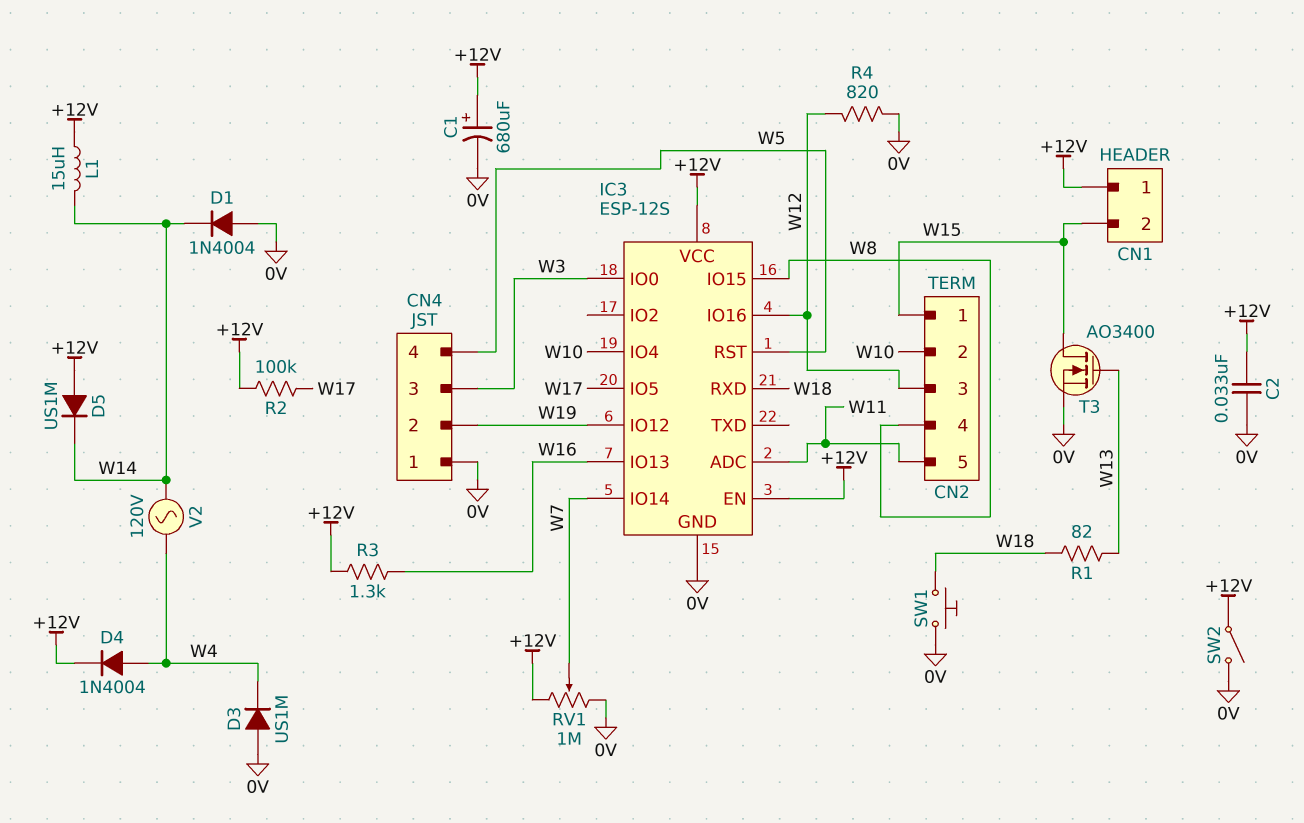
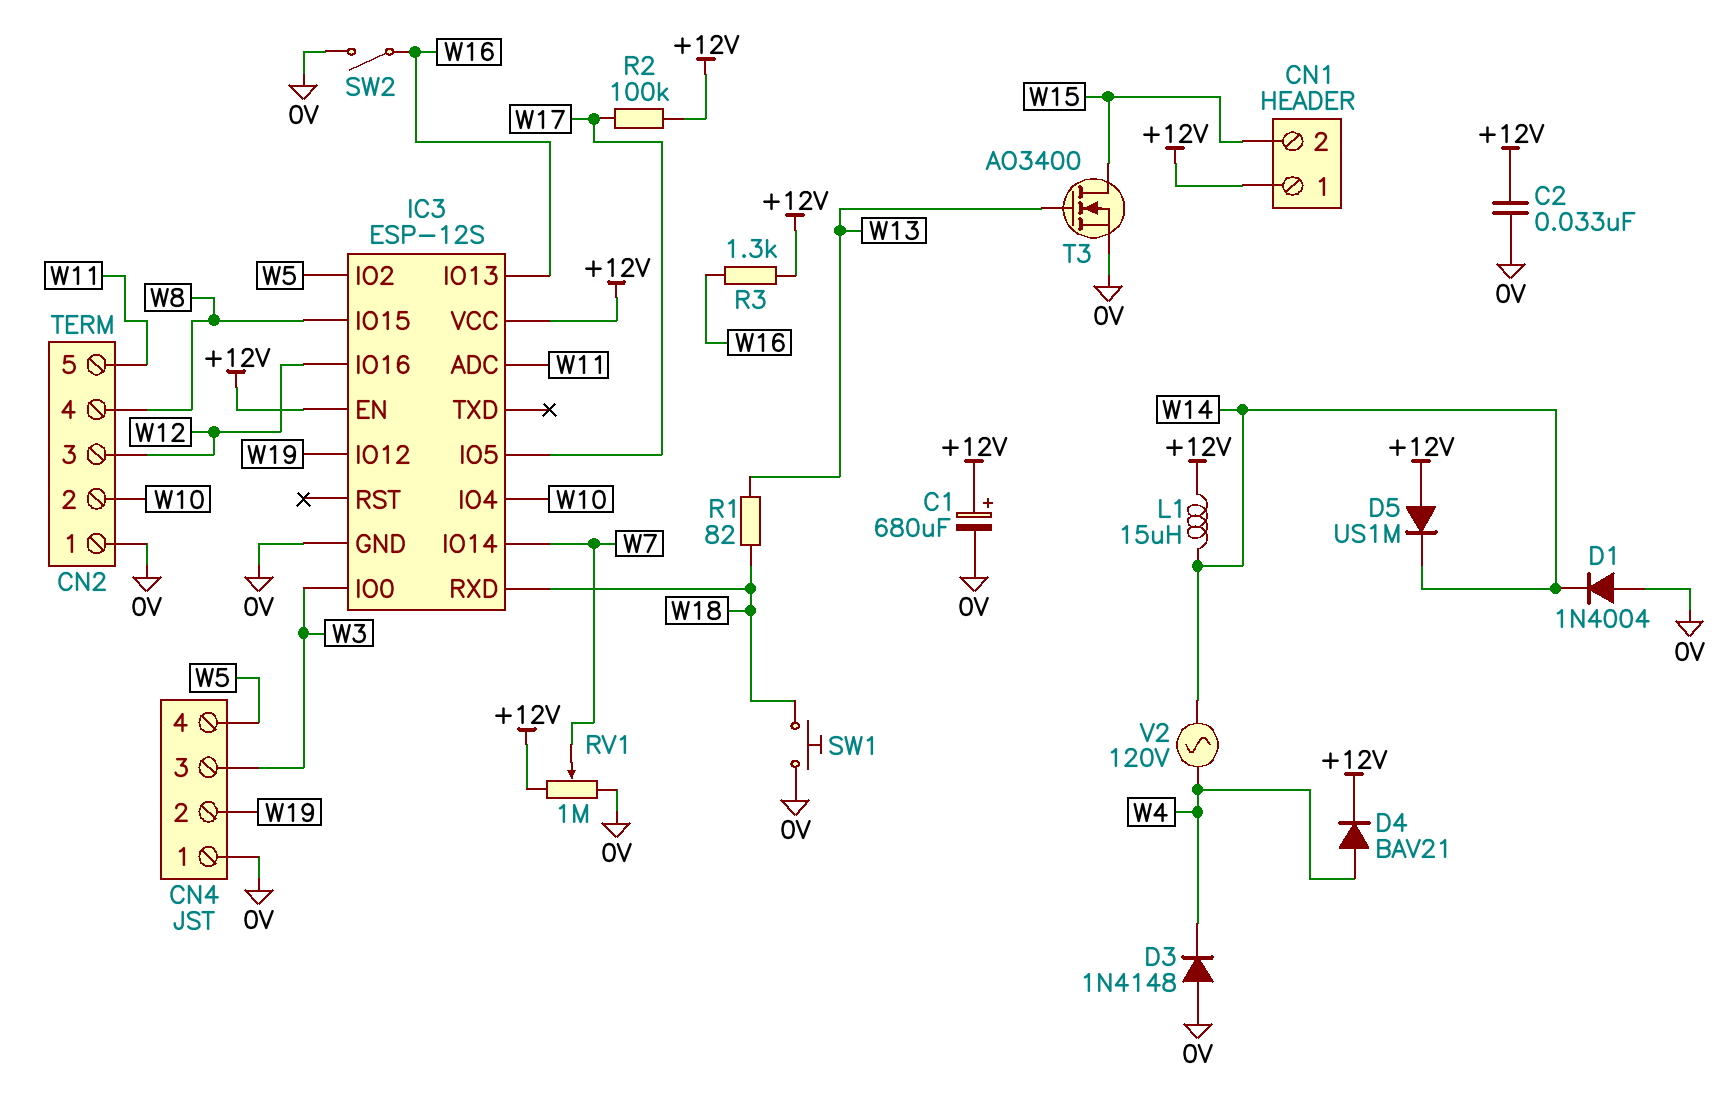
CN2 pin 1: W15 -> 0V
D3: diode US1M (A 0V, K W4) -> diode 1N4148 (A 0V, K W4)
D4: diode 1N4004 (A W4, K +12V) -> diode BAV21 (A W4, K +12V)
IC3 pin IO2: none -> W5
IC3 pin RST: W5 -> none
R4: 820 (0V, W12) -> none
SW2: switch (+12V, 0V) -> switch (0V, W16)

